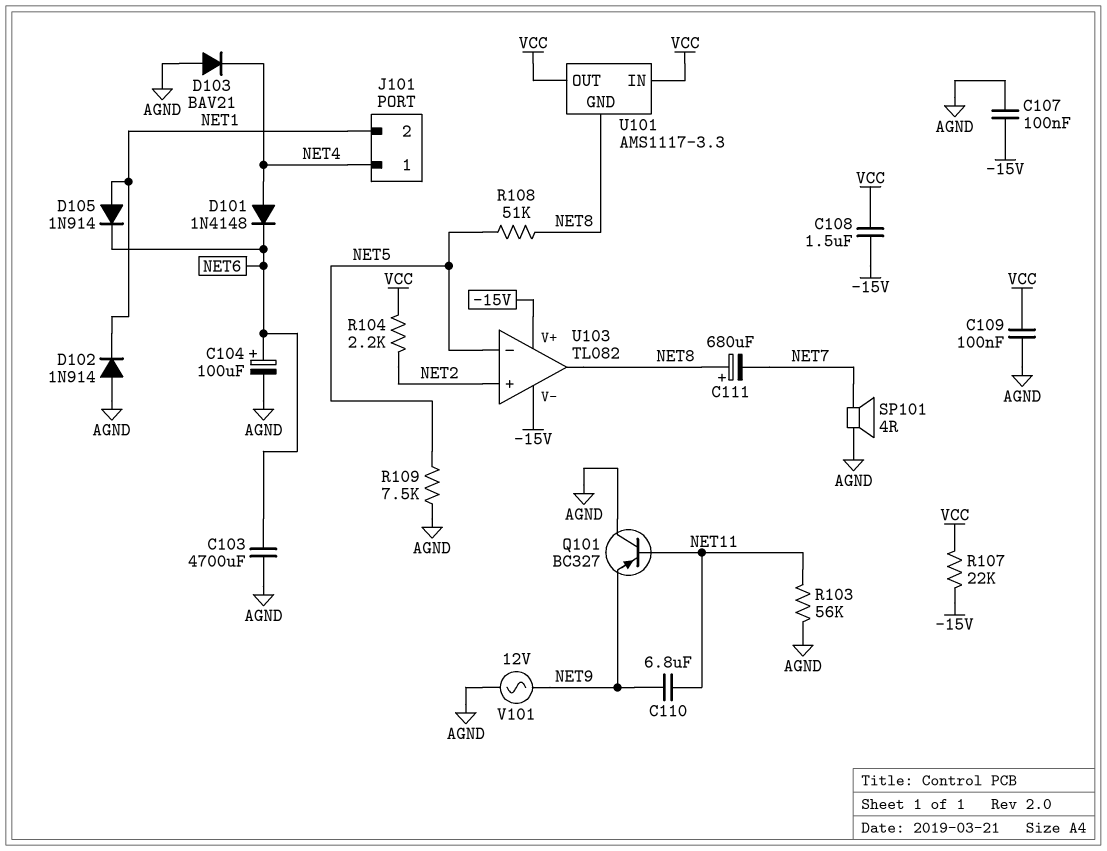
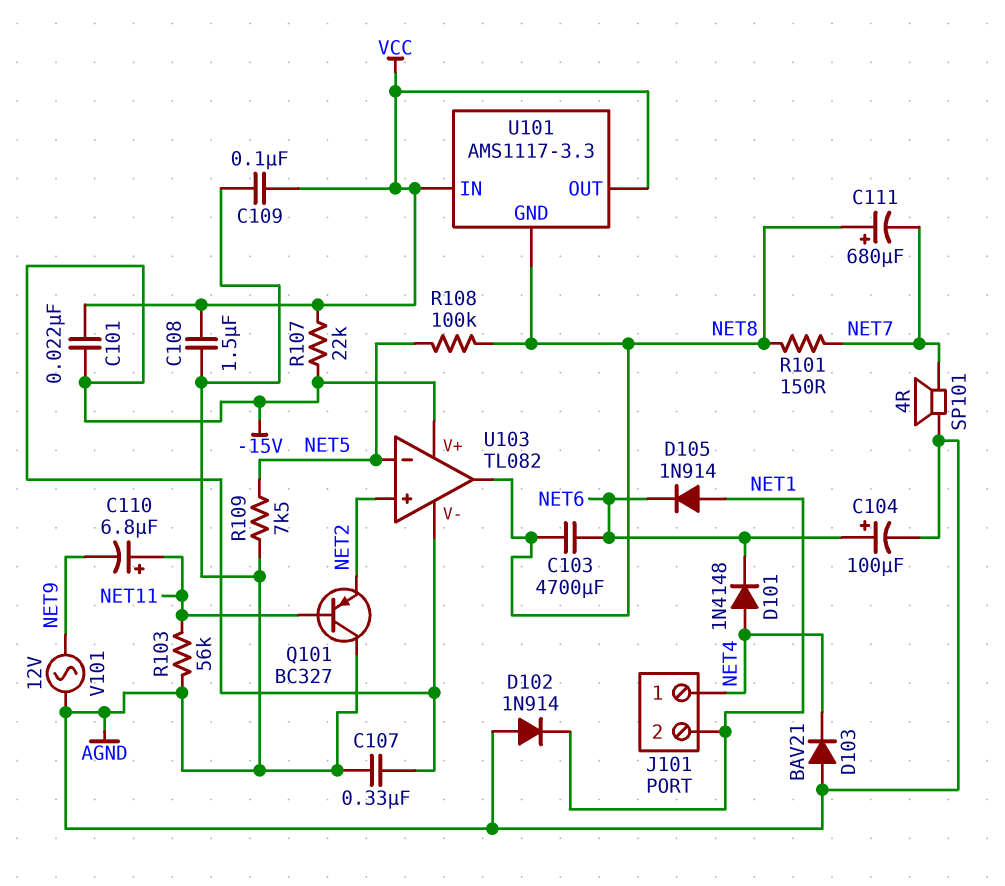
C101: none -> 22nF (-15V, VCC)
C103: 4700uF (AGND, NET6) -> 4700uF (NET6, NET8)
C107: 100nF (-15V, AGND) -> 330nF (-15V, AGND)
C108: 1.5uF (-15V, VCC) -> 1.5uF (AGND, VCC)
C110: 6.8uF (NET9, NET11) -> 6.8uF (plus NET11, minus NET9)
Q101: PNP BC327 (B NET11, C AGND, E NET9) -> PNP BC327 (B NET11, C AGND, E NET2)
R101: none -> 150 (NET7, NET8)
R104: 2.2k (NET2, VCC) -> none
R108: 51k (NET5, NET8) -> 100k (NET5, NET8)

